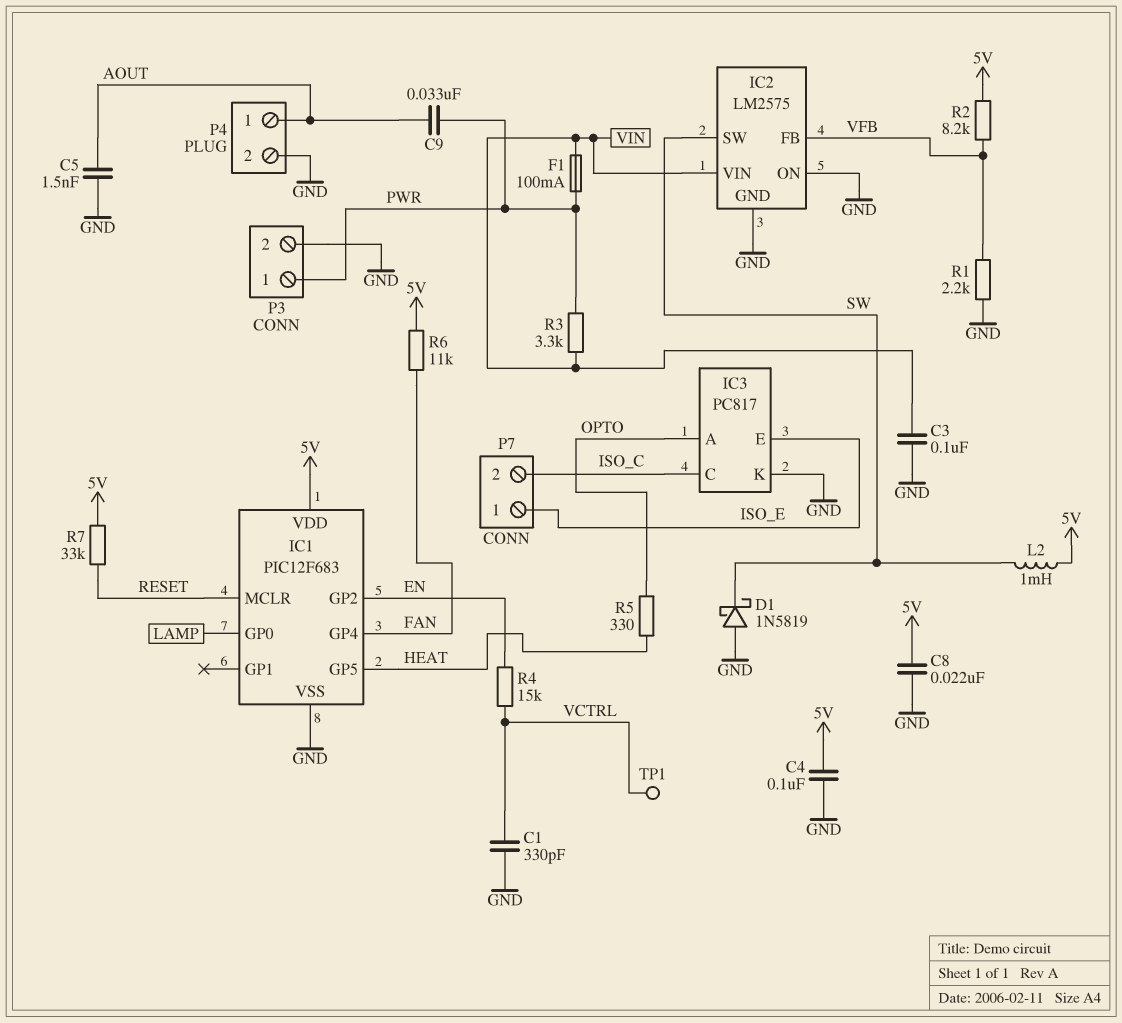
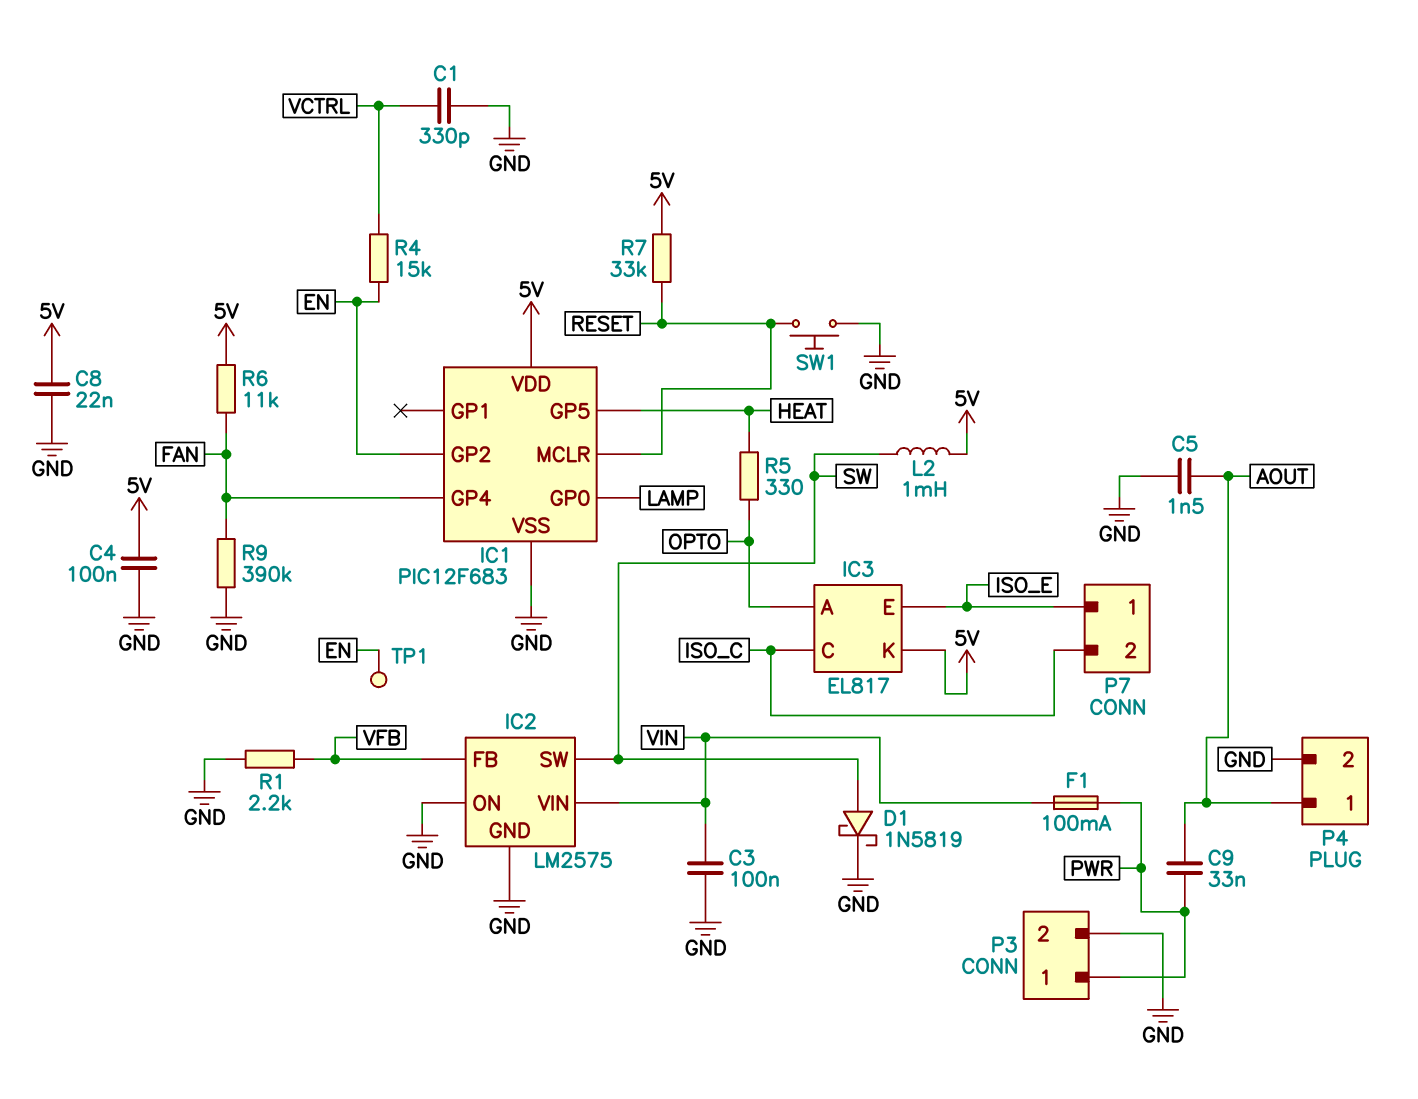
D1: schottky 1N5819 (A GND, K SW) -> schottky 1N5819 (A SW, K GND)
IC3: PC817 -> EL817
IC3 pin K: GND -> 5V
R2: 8.2k (5V, VFB) -> none
R3: 3.3k (PWR, VIN) -> none
R9: none -> 390k (FAN, GND)
SW1: none -> button (GND, RESET)
TP1: test point (VCTRL) -> test point (EN)

